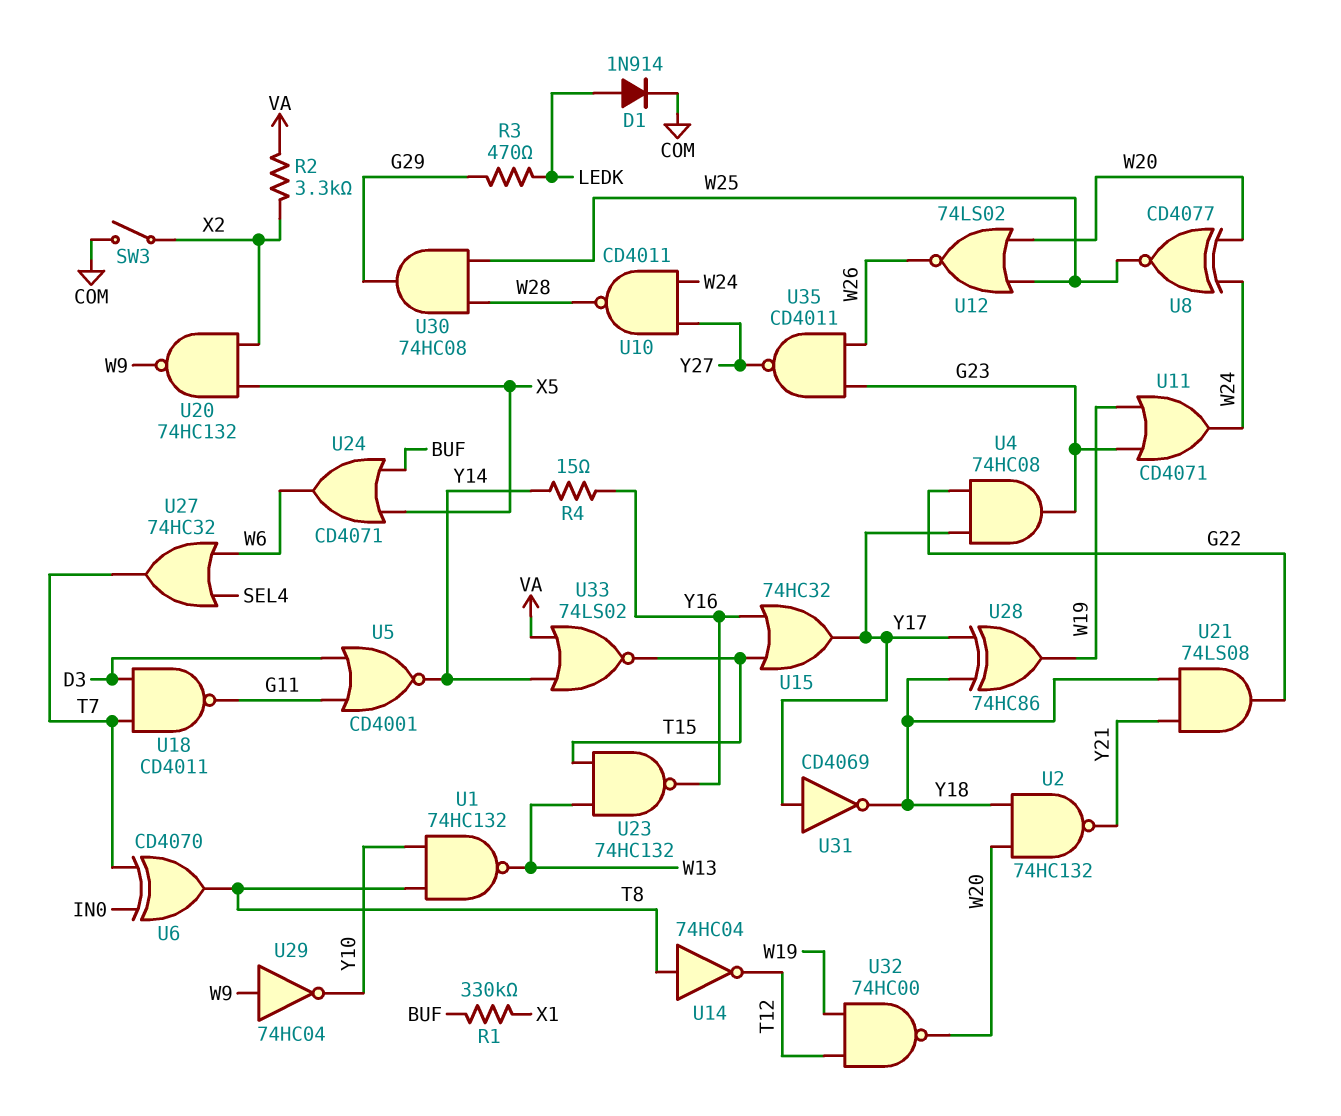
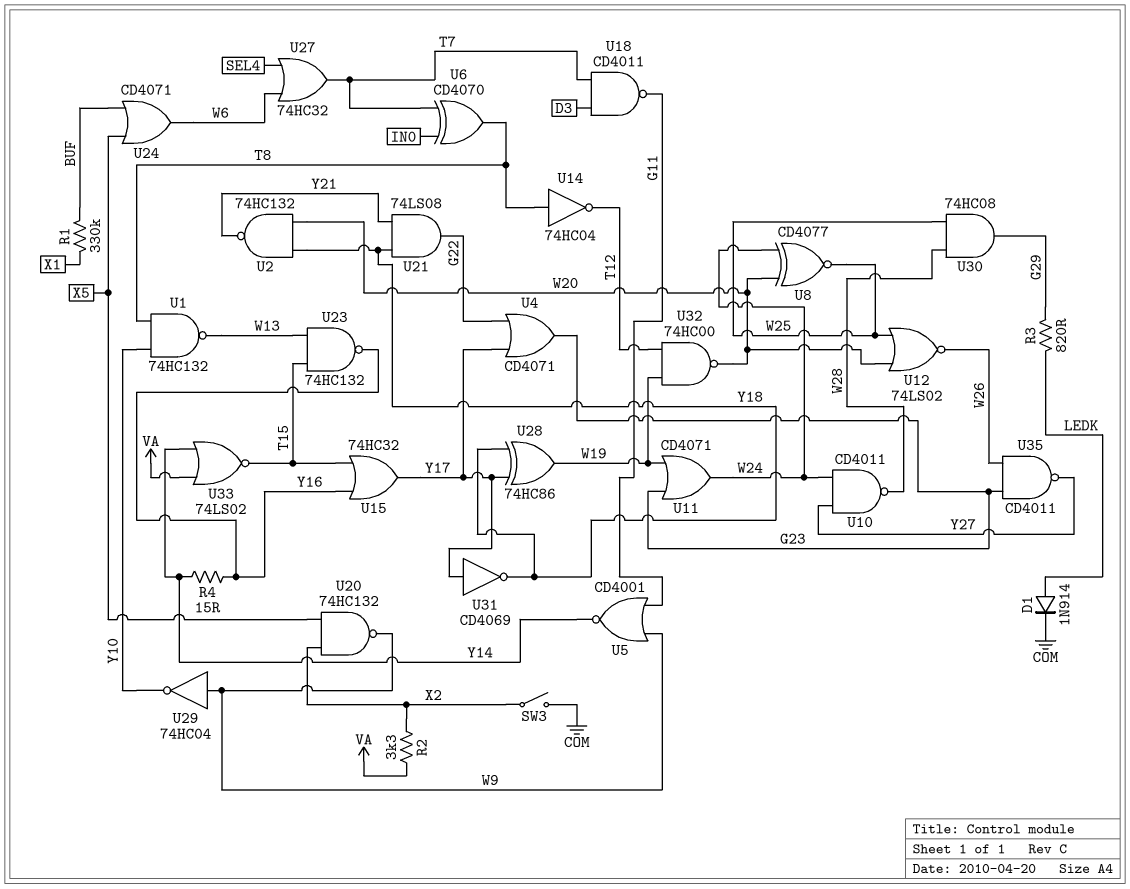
R3: 470 (G29, LEDK) -> 820 (G29, LEDK)
U4: AND 74HC08 (in G22, in Y17, out G23) -> OR CD4071 (in G22, in Y17, out G23)
U5: NOR CD4001 (in D3, in G11, out Y14) -> NOR CD4001 (in G11, in W9, out Y14)

